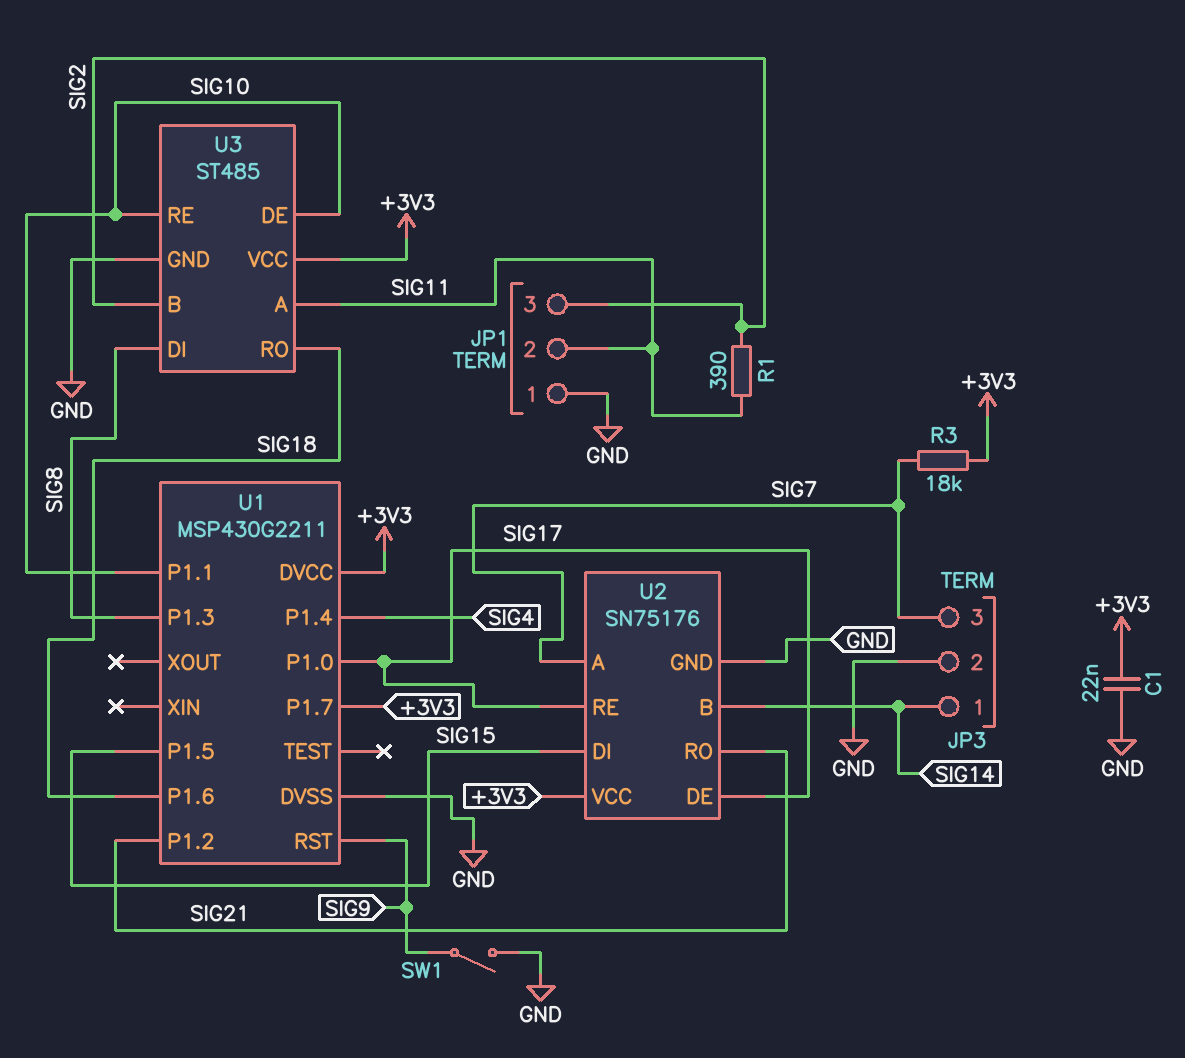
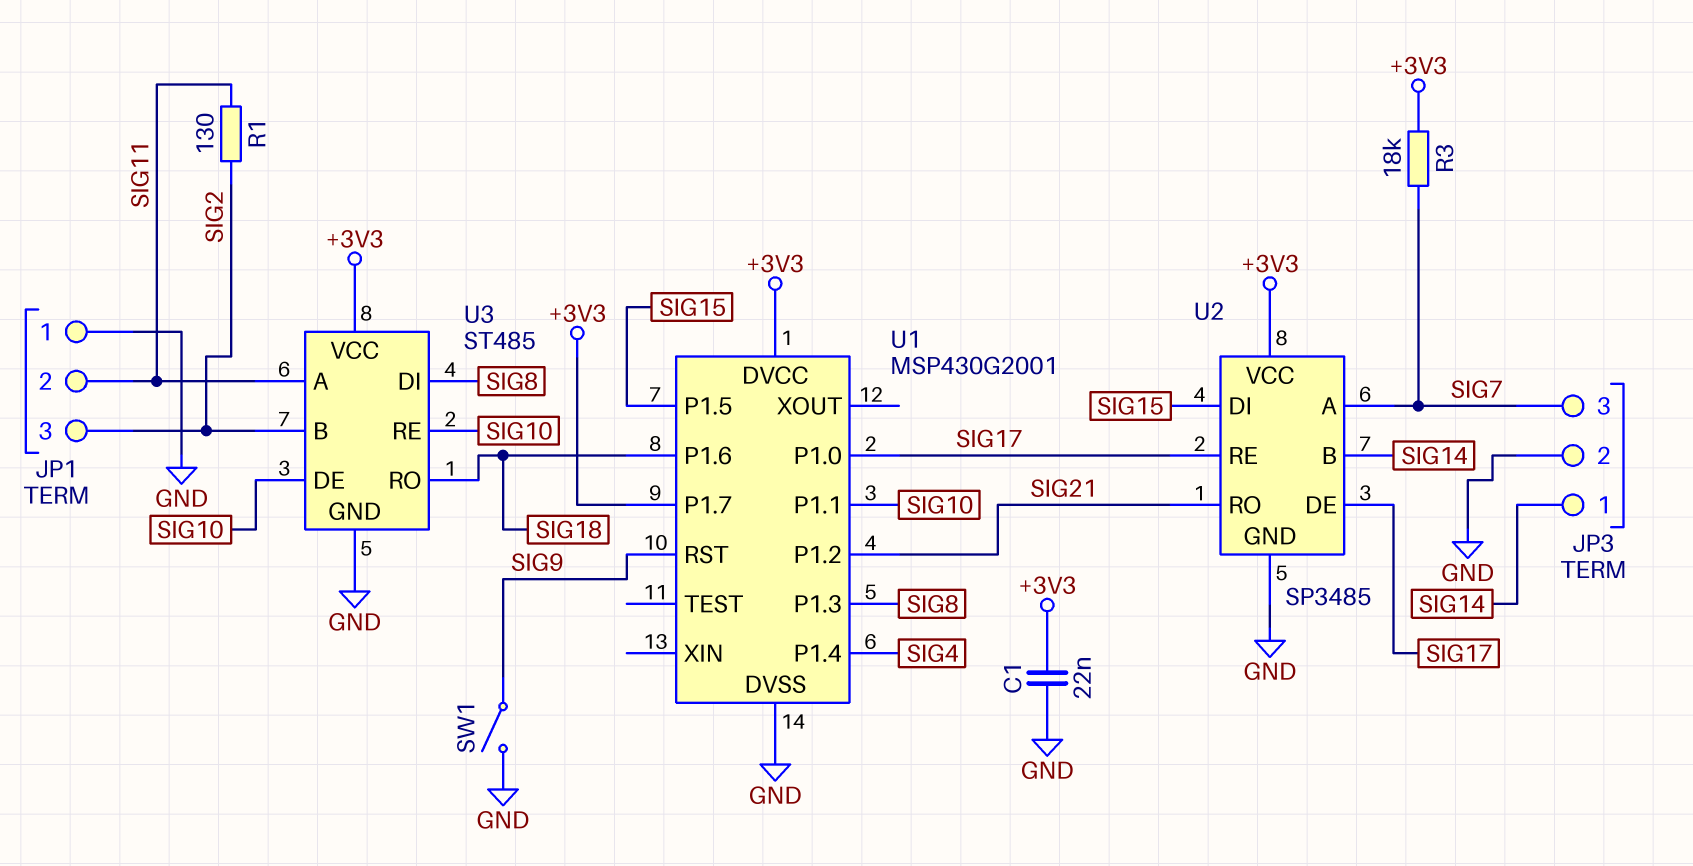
R1: 390 (SIG2, SIG11) -> 130 (SIG2, SIG11)
U1: MSP430G2211 -> MSP430G2001
U2: SN75176 -> SP3485

